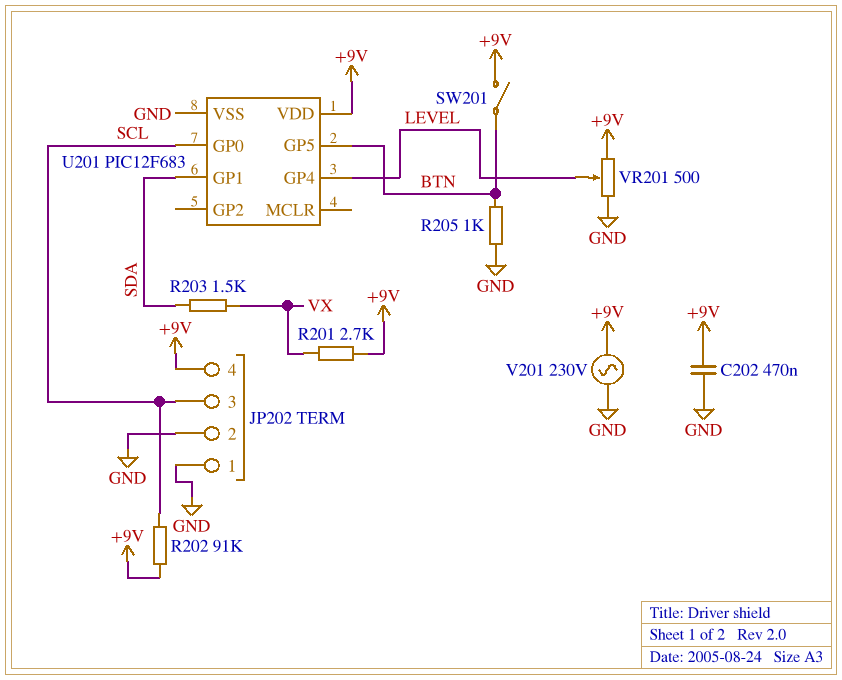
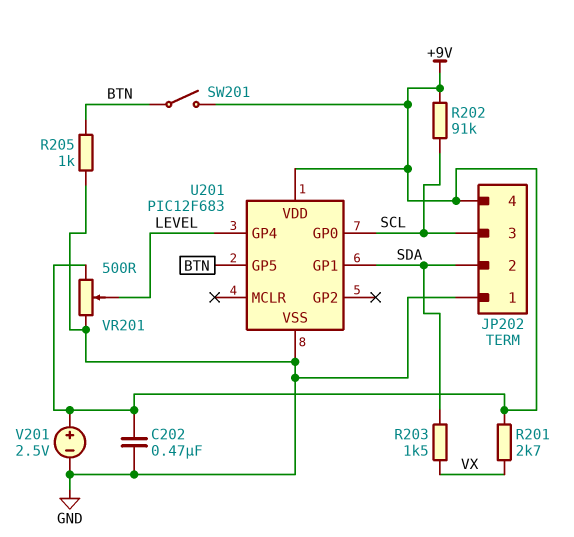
JP202 pin 2: GND -> SDA
V201: AC 230V (+9V, GND) -> 2.5V (plus +9V, minus GND)

